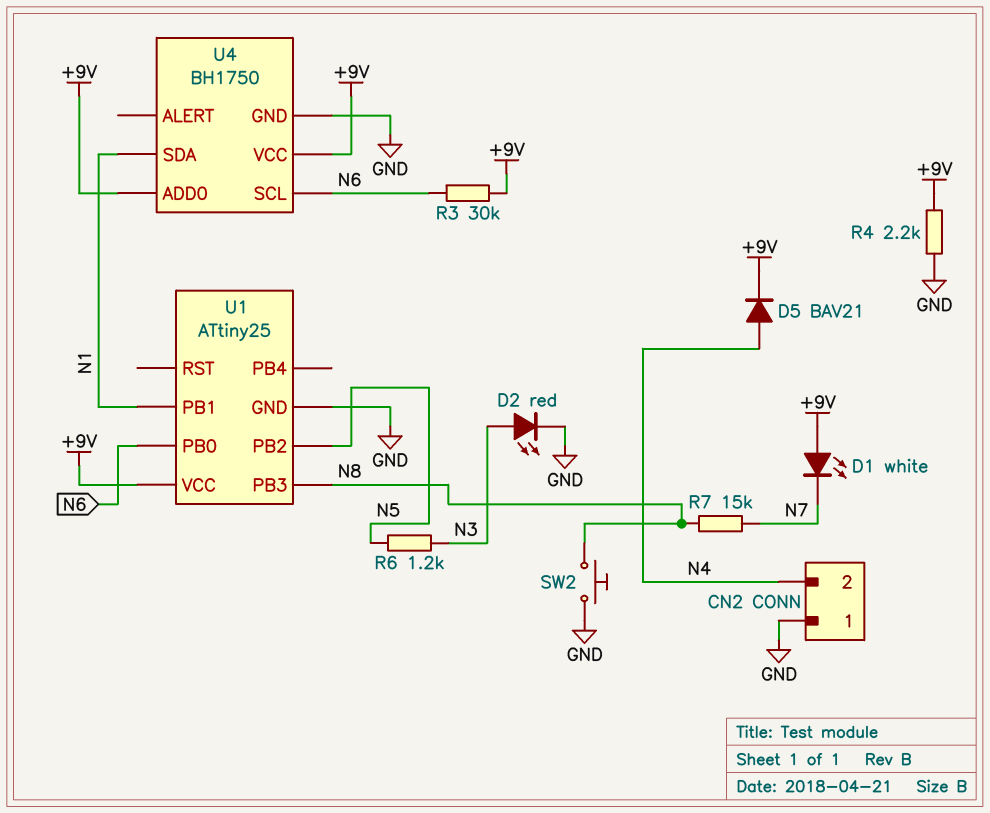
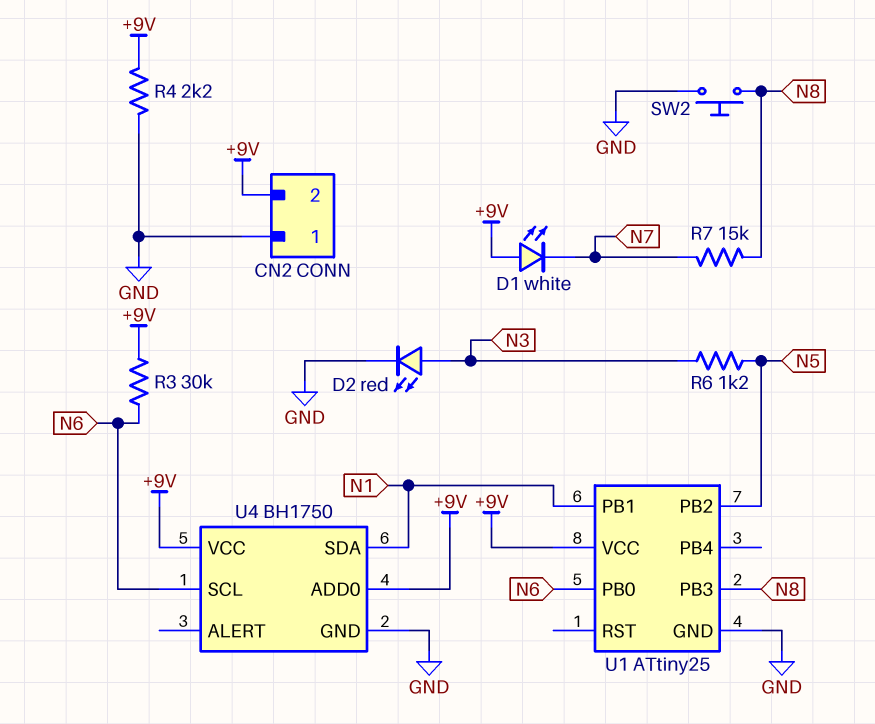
CN2 pin 2: N4 -> +9V
D5: diode BAV21 (A N4, K +9V) -> none

